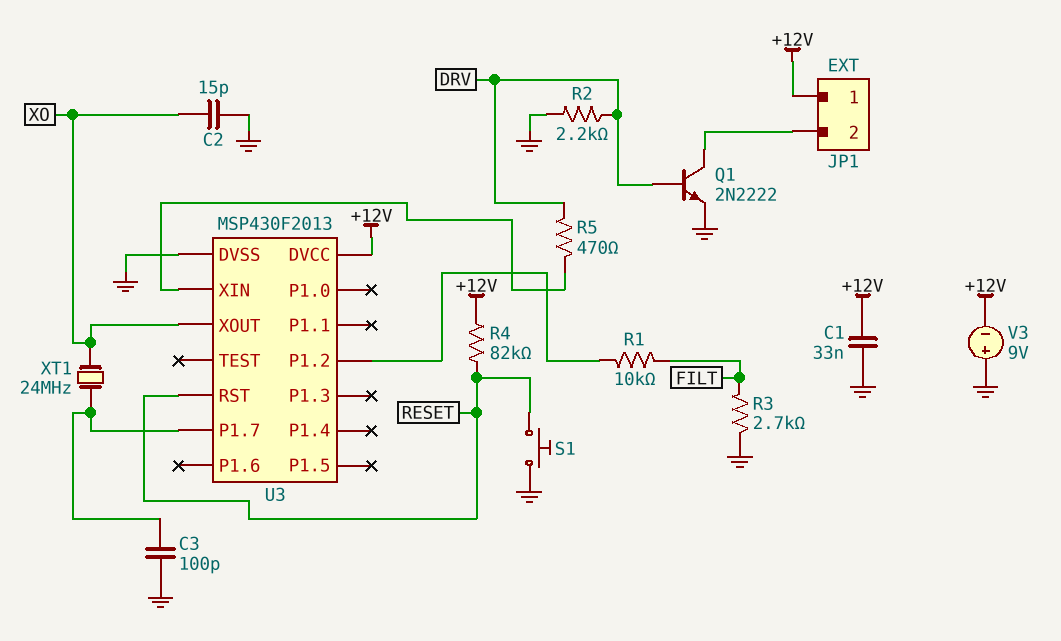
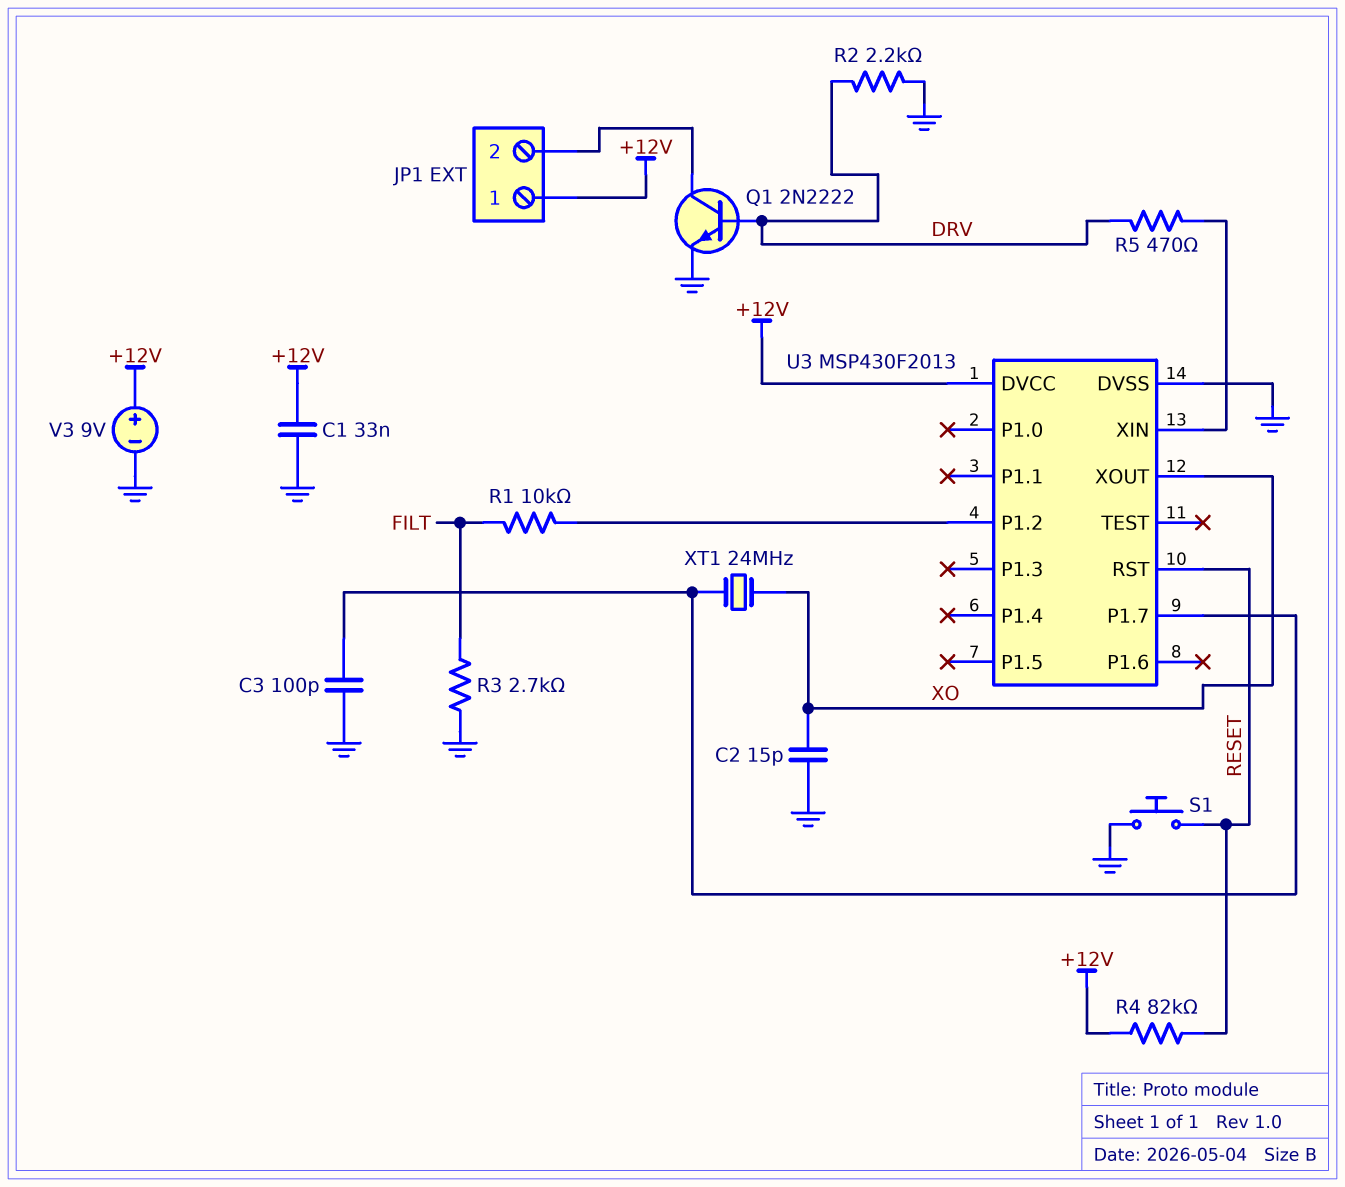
V3: 9V (plus GND, minus +12V) -> 9V (plus +12V, minus GND)

